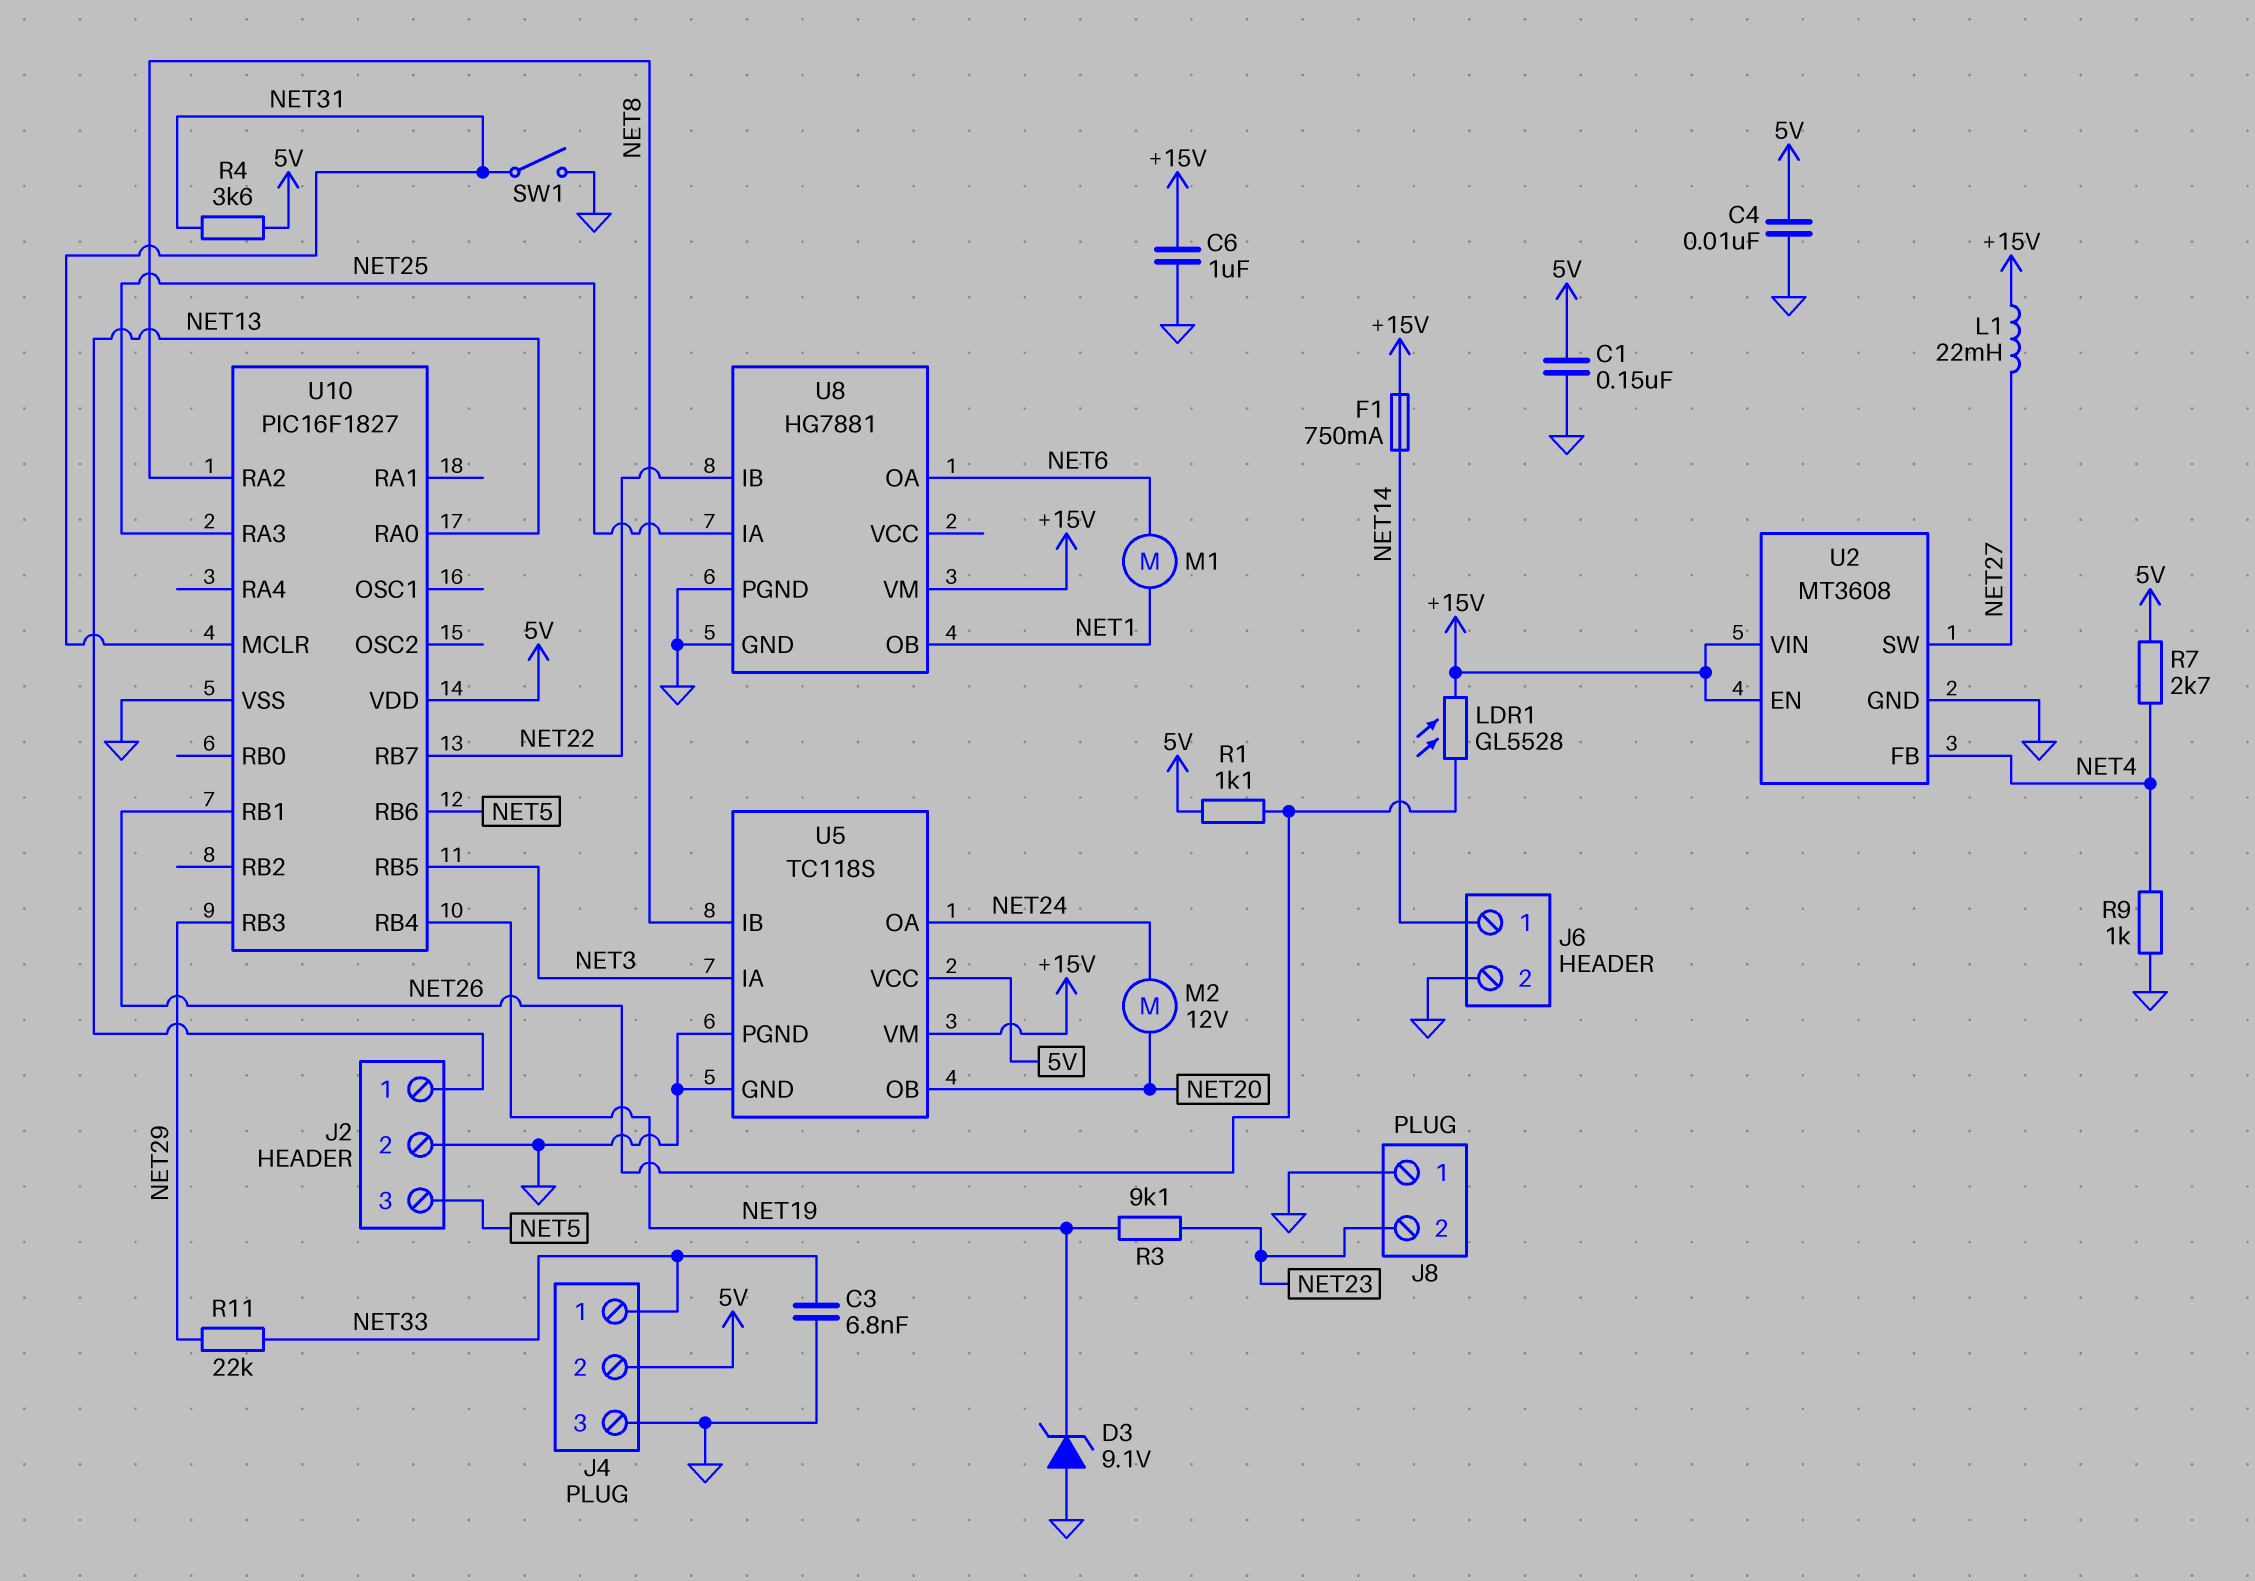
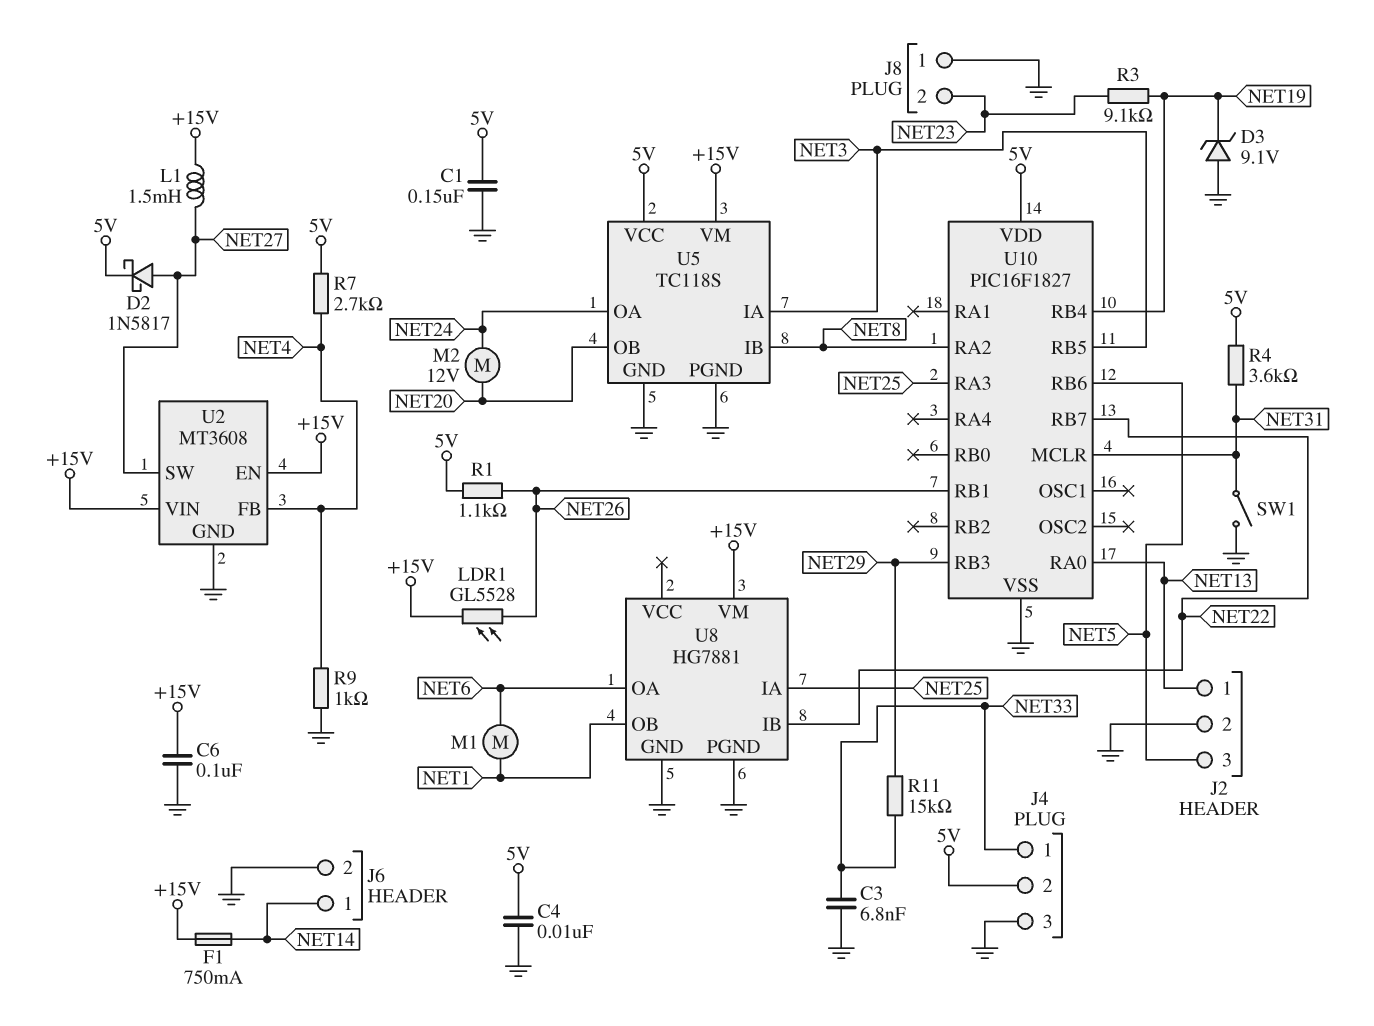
C6: 1uF (+15V, GND) -> 100nF (+15V, GND)
D2: none -> schottky 1N5817 (A NET27, K 5V)
L1: 22mH (+15V, NET27) -> 1.5mH (+15V, NET27)
R11: 22k (NET29, NET33) -> 15k (NET29, NET33)

